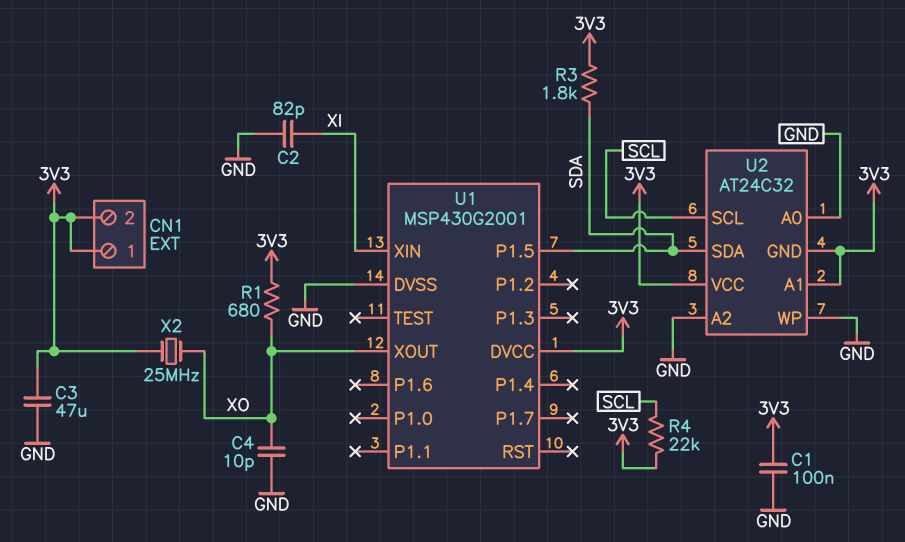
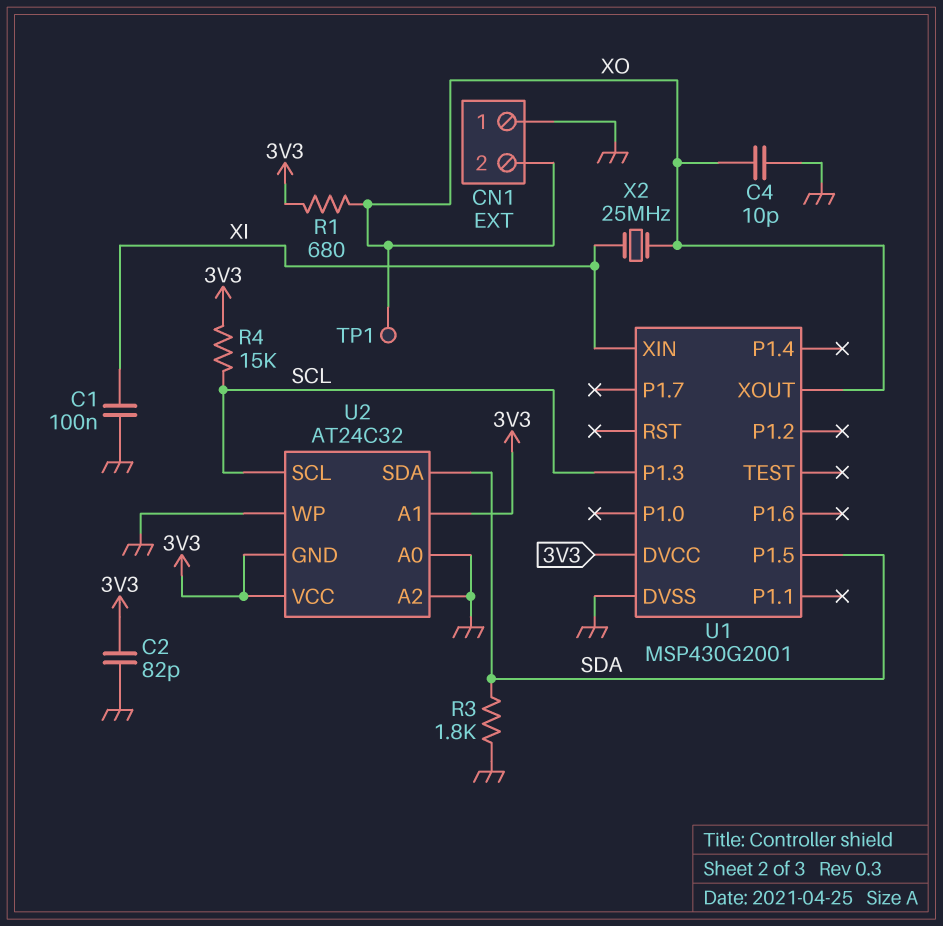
C1: 100nF (3V3, GND) -> 100nF (GND, XI)
C2: 82pF (GND, XI) -> 82pF (3V3, GND)
C3: 47uF (3V3, GND) -> none
CN1 pin 1: 3V3 -> GND
CN1 pin 2: 3V3 -> XO
R3: 1.8k (3V3, SDA) -> 1.8k (GND, SDA)
R4: 22k (3V3, SCL) -> 15k (3V3, SCL)
TP1: none -> test point (XO)
U1 pin P1.3: none -> SCL
X2: 25MHz (3V3, XO) -> 25MHz (XI, XO)

